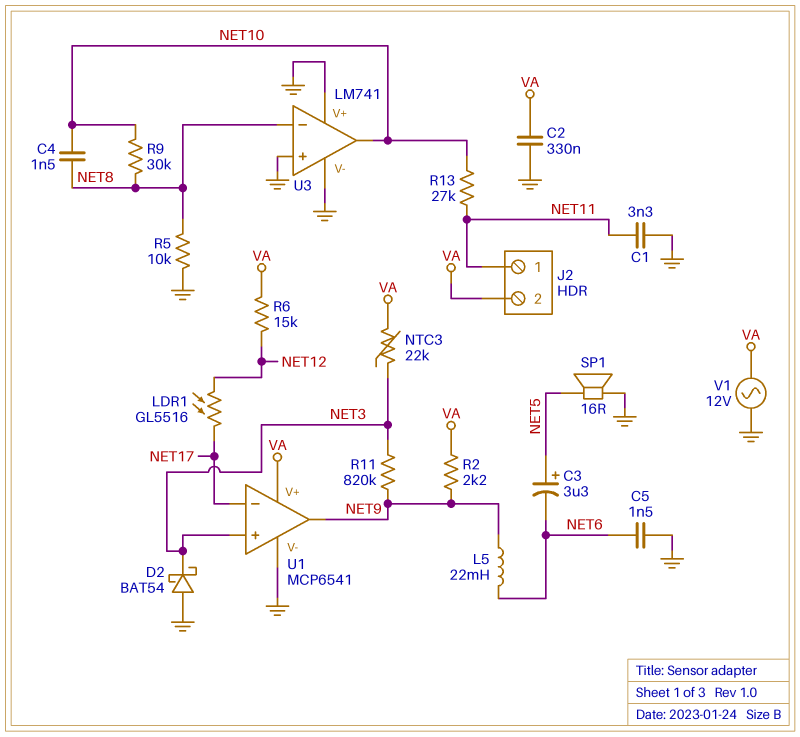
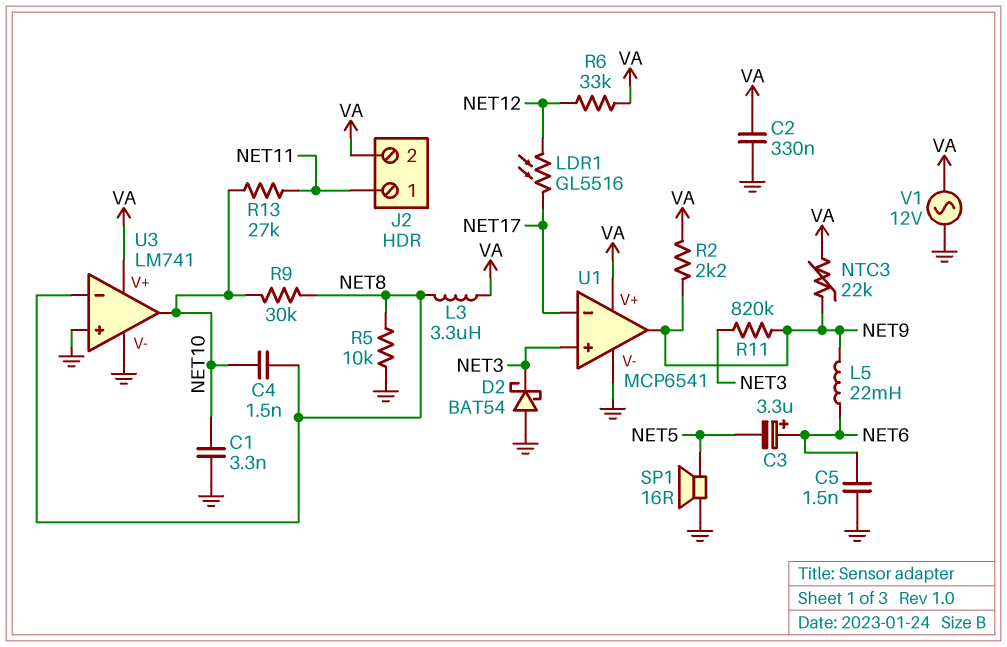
C1: 3.3nF (GND, NET11) -> 3.3nF (GND, NET10)
C3: 3.3uF (plus NET5, minus NET6) -> 3.3uF (plus NET6, minus NET5)
L3: none -> 3.3uH (NET8, VA)
NTC3: 22k (NET3, VA) -> 22k (NET9, VA)
R6: 15k (NET12, VA) -> 33k (NET12, VA)
U3 pin V+: GND -> VA

